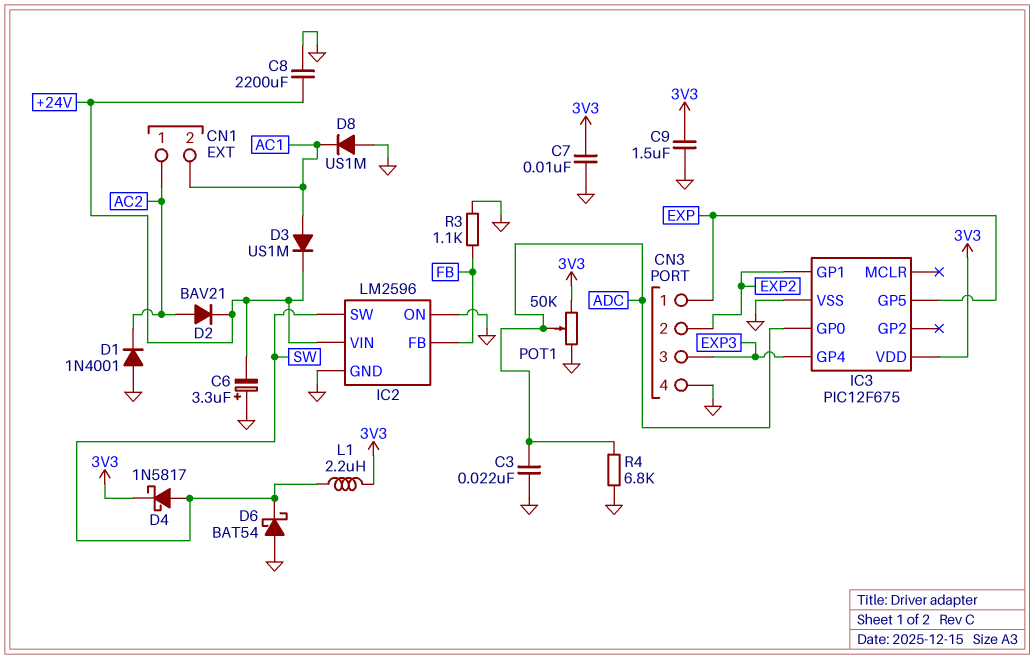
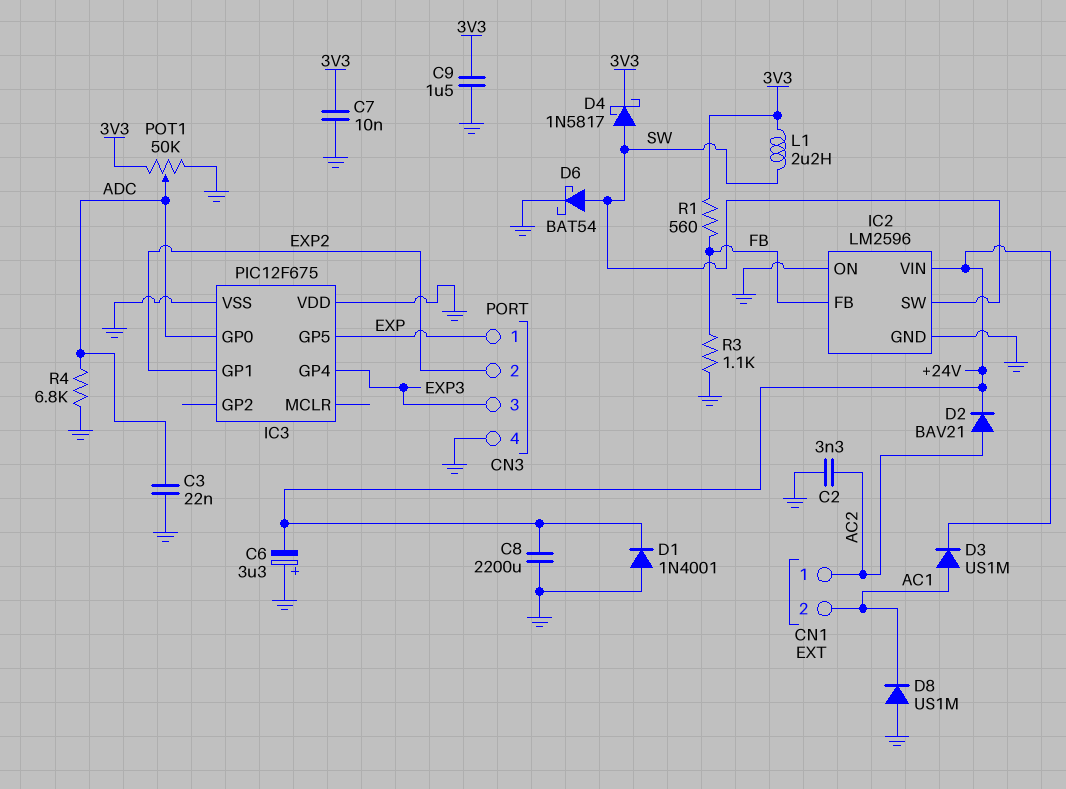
C2: none -> 3.3nF (AC2, GND)
D1: diode 1N4001 (A GND, K AC2) -> diode 1N4001 (A GND, K +24V)
D6: schottky BAT54 (A GND, K SW) -> schottky BAT54 (A SW, K GND)
IC3 pin VDD: 3V3 -> GND
R1: none -> 560 (3V3, FB)

